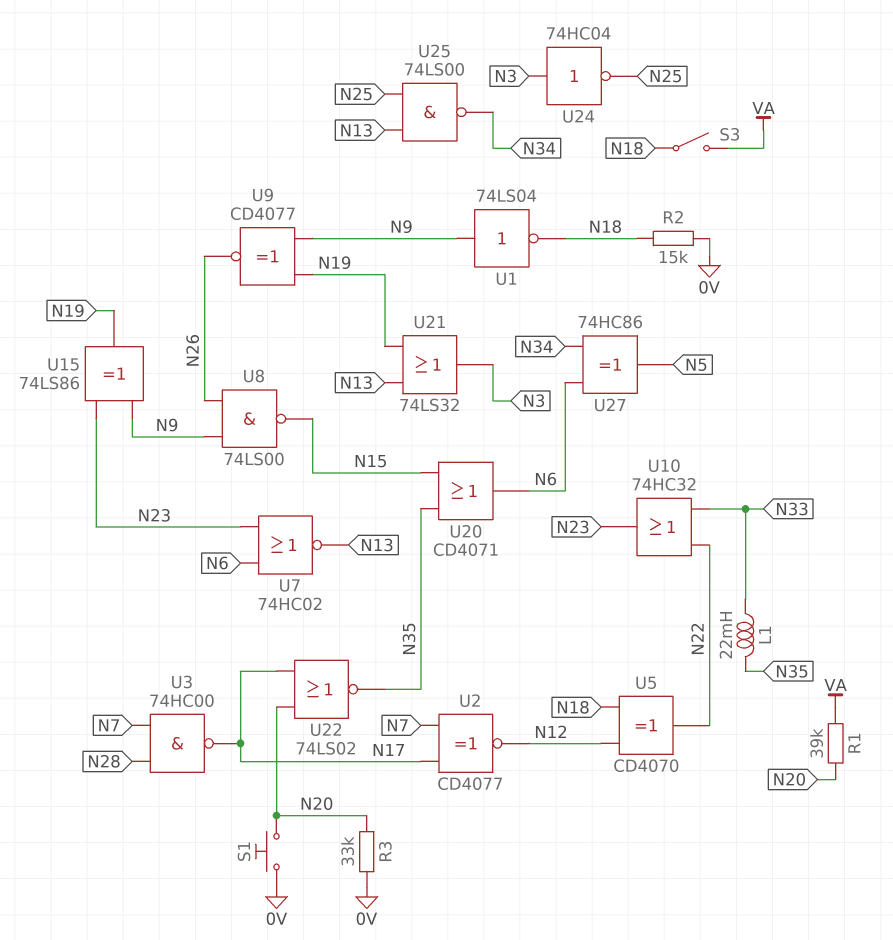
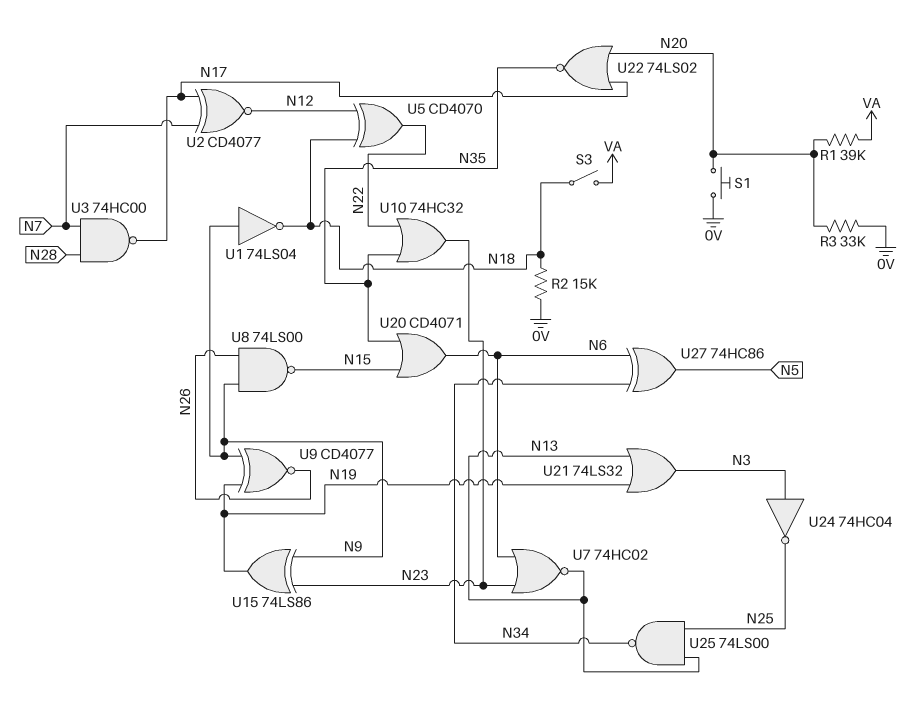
L1: 22mH (N33, N35) -> none
U10: OR 74HC32 (in N22, in N33, out N23) -> OR 74HC32 (in N22, in N35, out N23)

